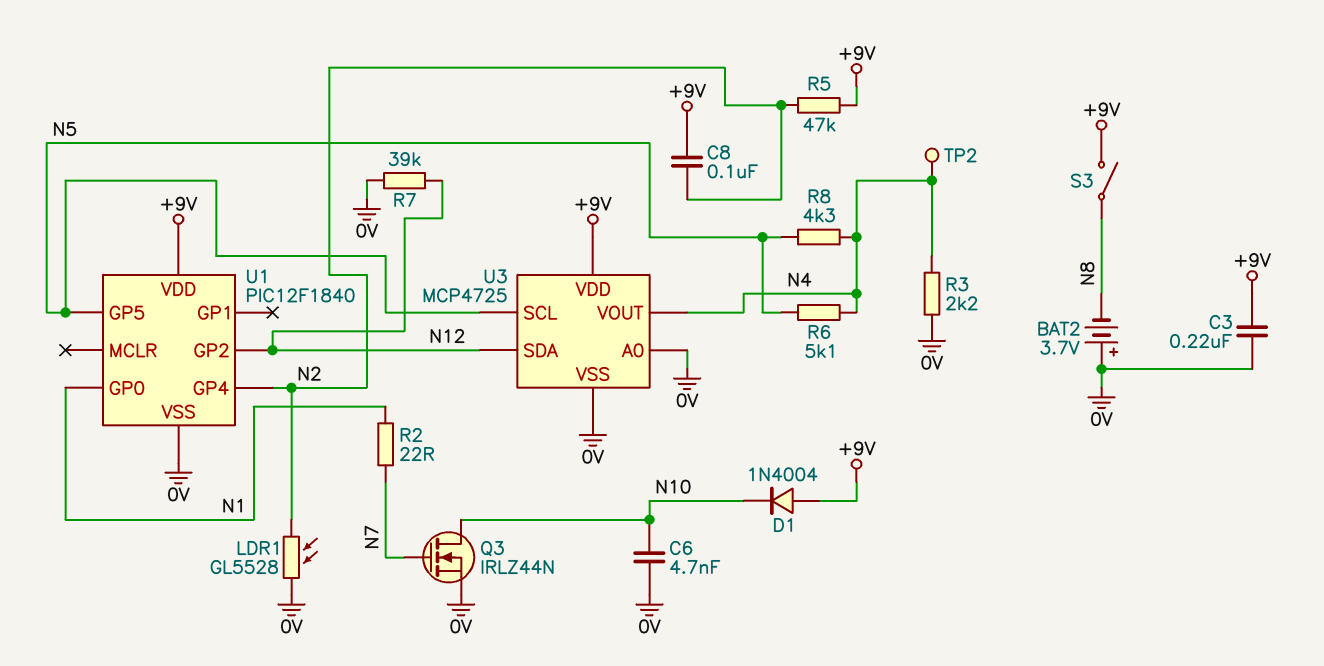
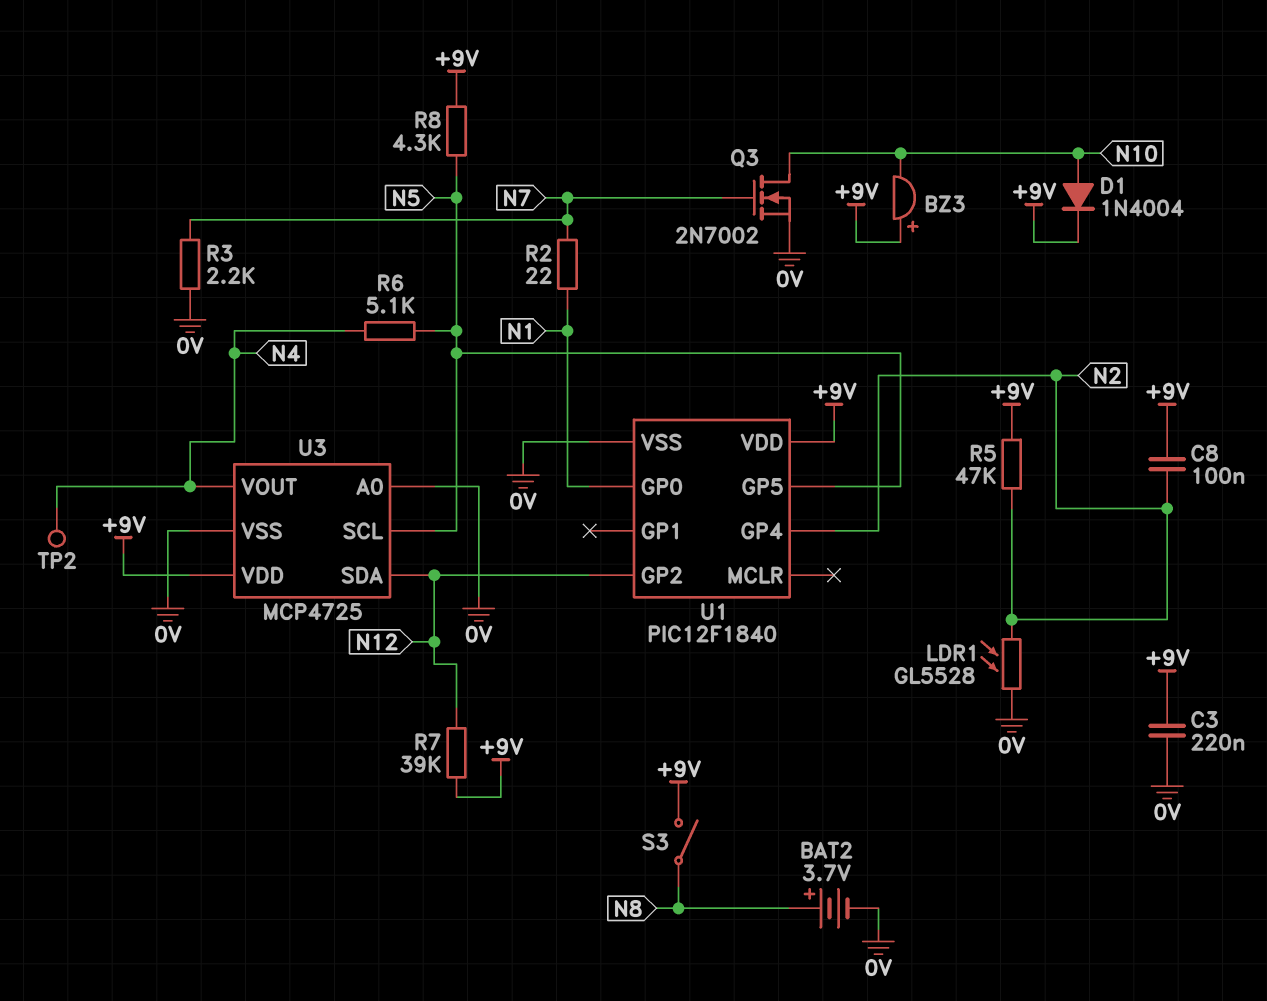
BAT2: 3.7V (plus 0V, minus N8) -> 3.7V (plus N8, minus 0V)
BZ3: none -> buzzer (plus +9V, minus N10)
C6: 4.7nF (0V, N10) -> none
D1: diode 1N4004 (A +9V, K N10) -> diode 1N4004 (A N10, K +9V)
Q3: NMOS IRLZ44N (G N7, D N10, S 0V) -> NMOS 2N7002 (G N7, D N10, S 0V)
R3: 2.2k (0V, N4) -> 2.2k (0V, N7)
R7: 39k (0V, N12) -> 39k (+9V, N12)
R8: 4.3k (N4, N5) -> 4.3k (+9V, N5)

